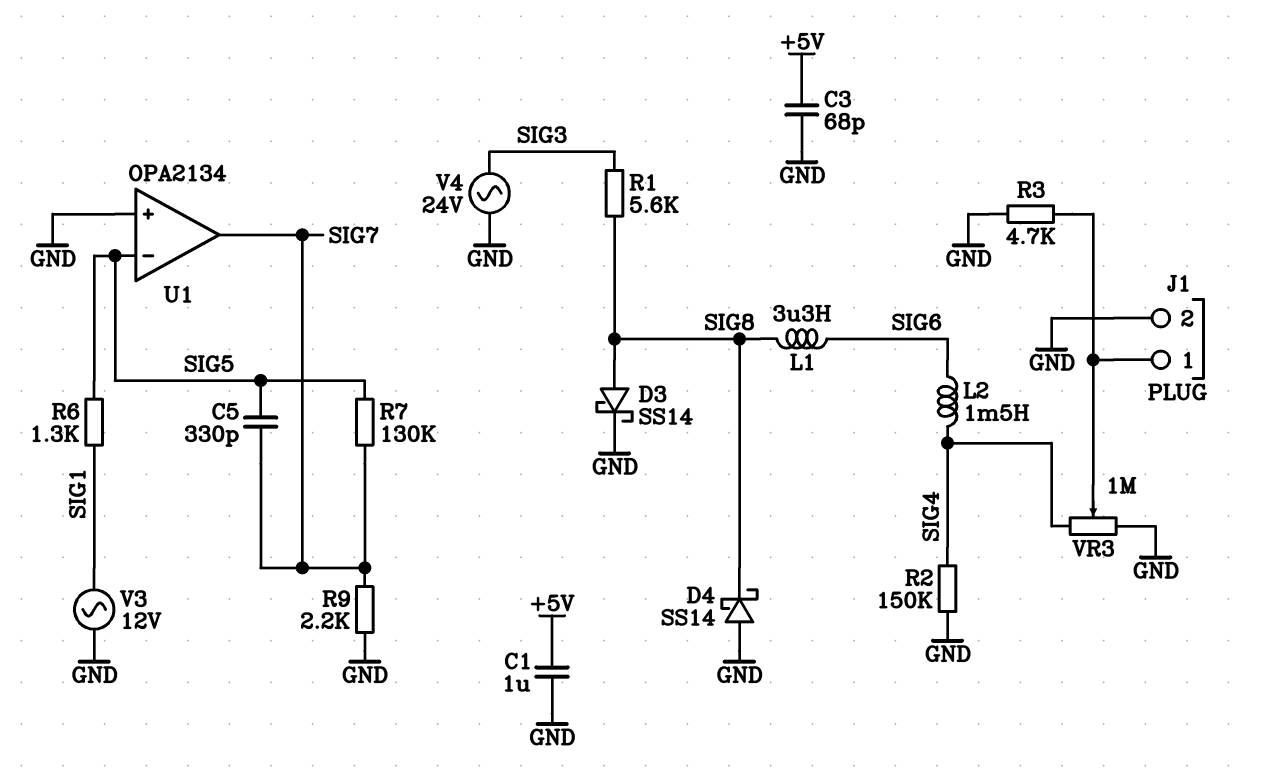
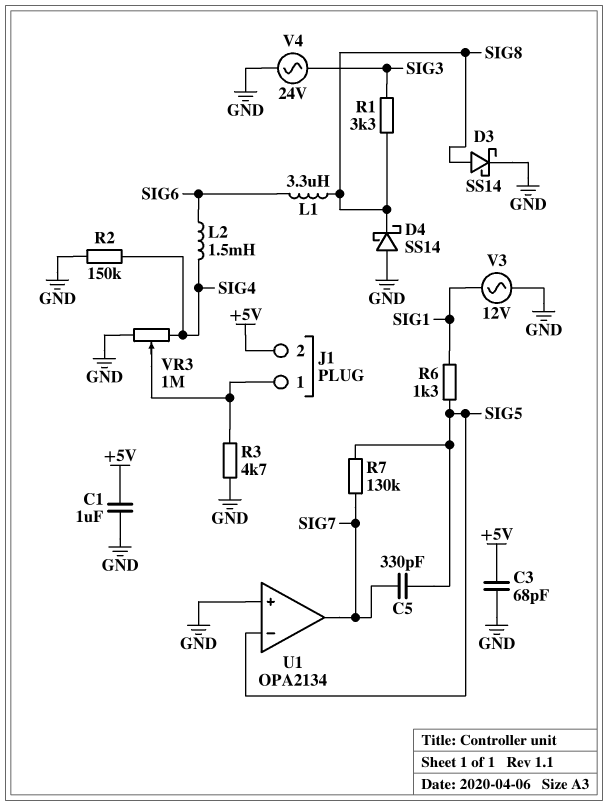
J1 pin 2: GND -> +5V
R1: 5.6k (SIG3, SIG8) -> 3.3k (SIG3, SIG8)
R9: 2.2k (GND, SIG7) -> none

